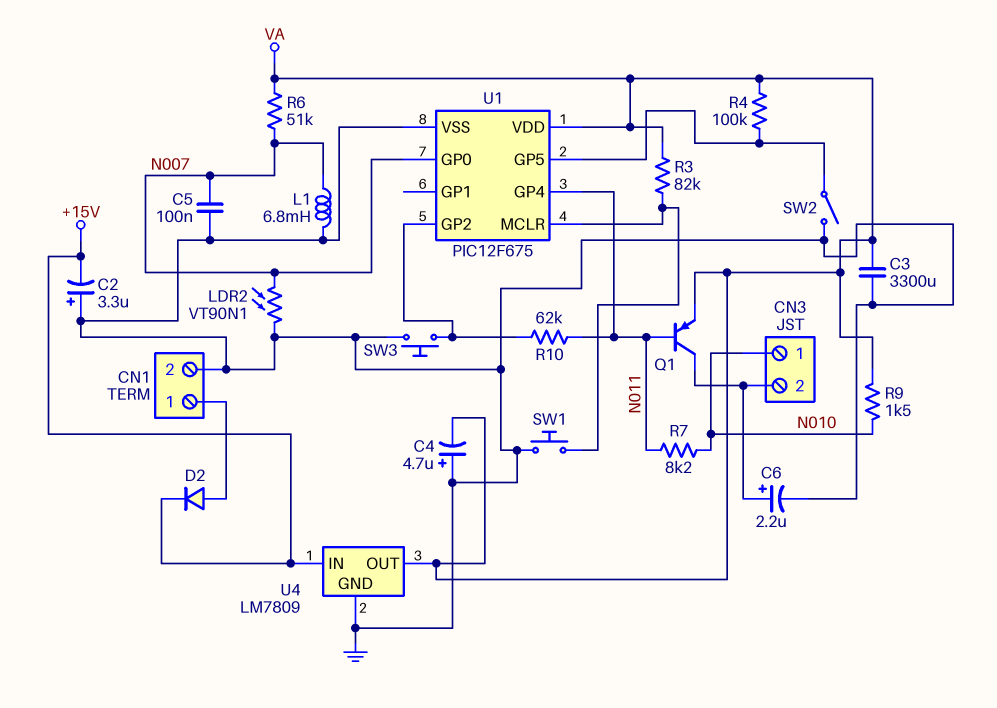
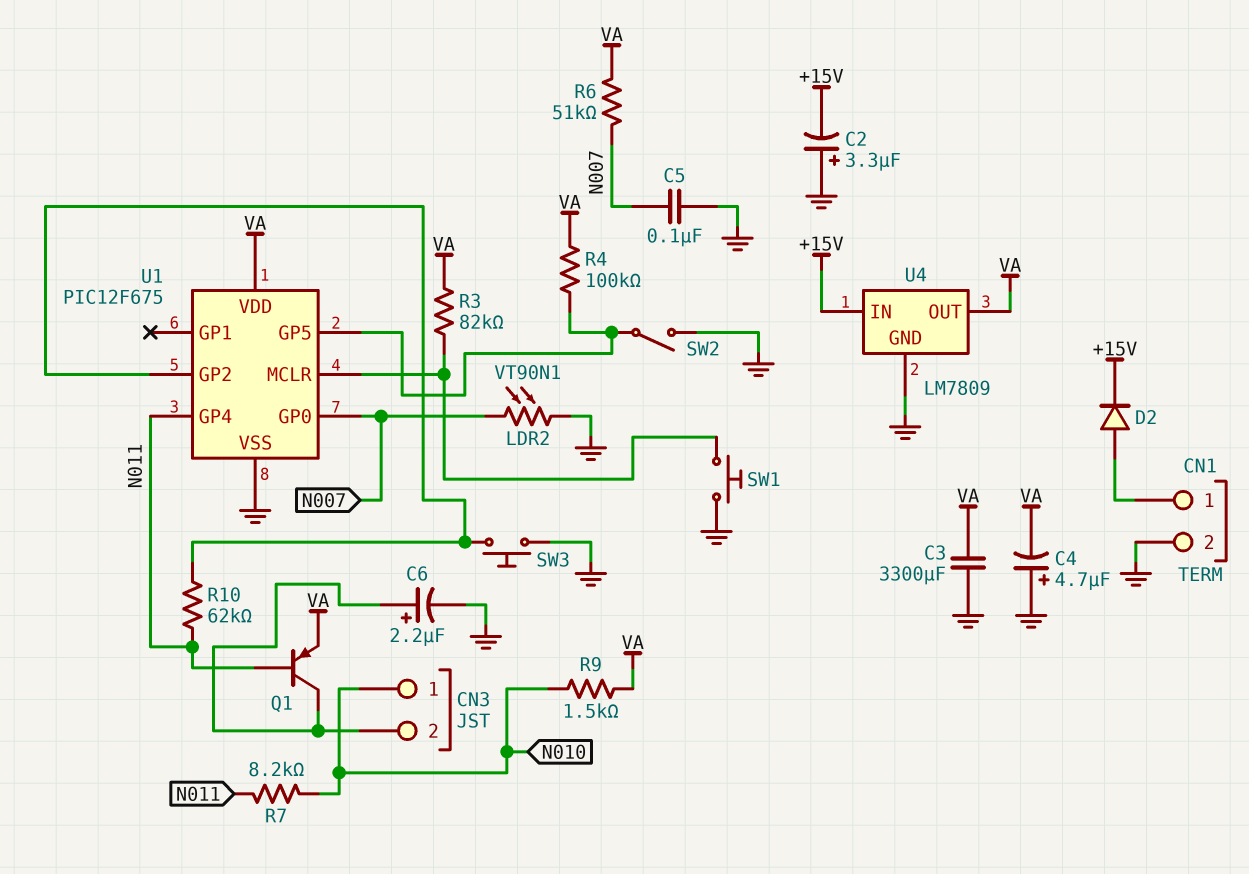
L1: 6.8mH (GND, N007) -> none

